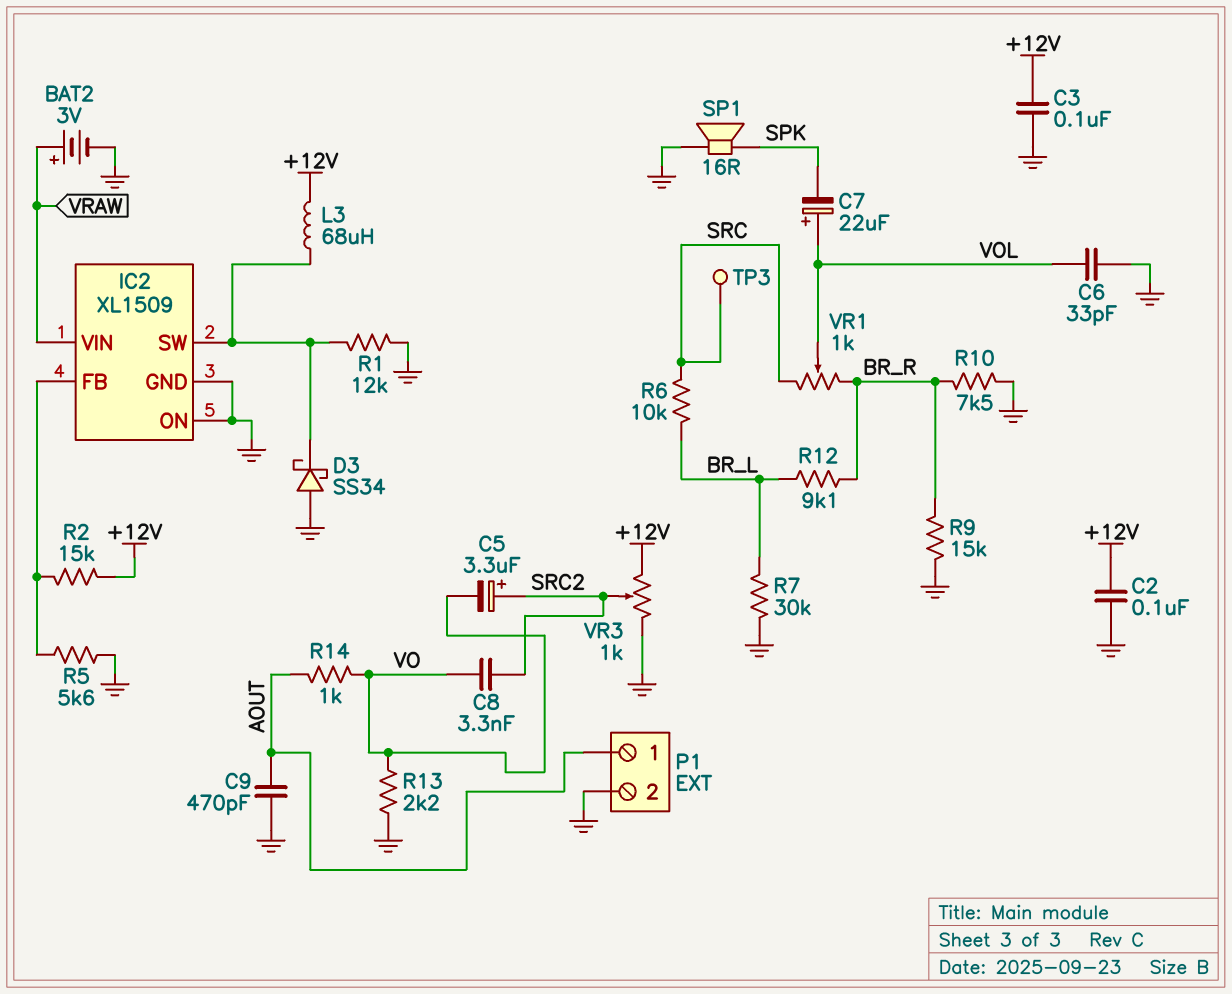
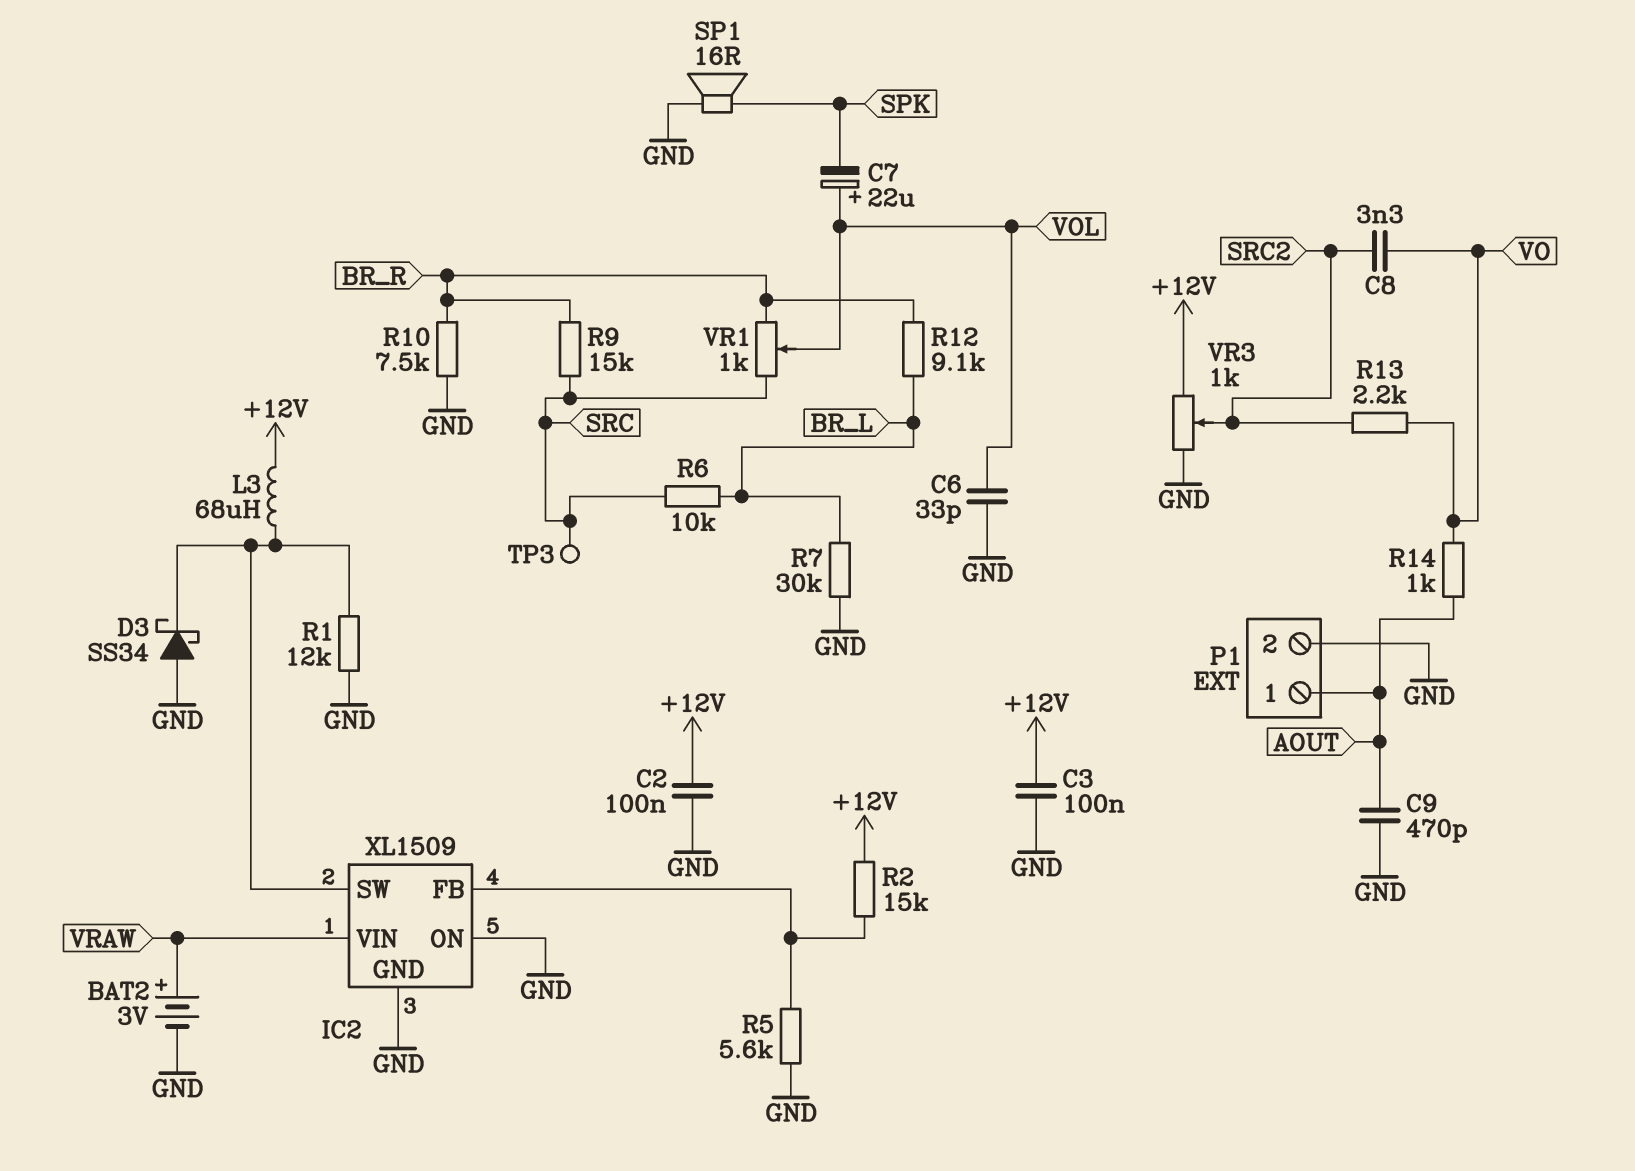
C5: 3.3uF (plus SRC2, minus VO) -> none
R9: 15k (BR_R, GND) -> 15k (BR_R, SRC)
R13: 2.2k (GND, VO) -> 2.2k (SRC2, VO)

